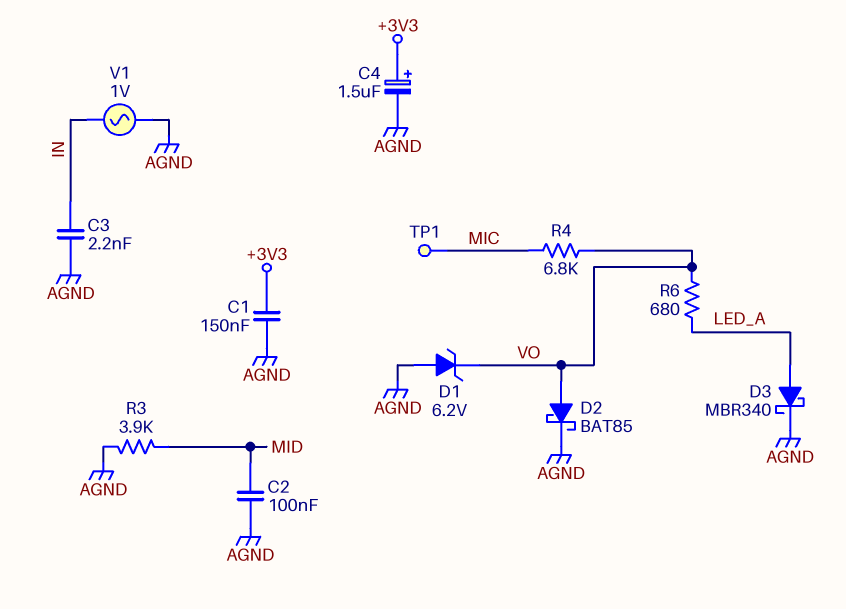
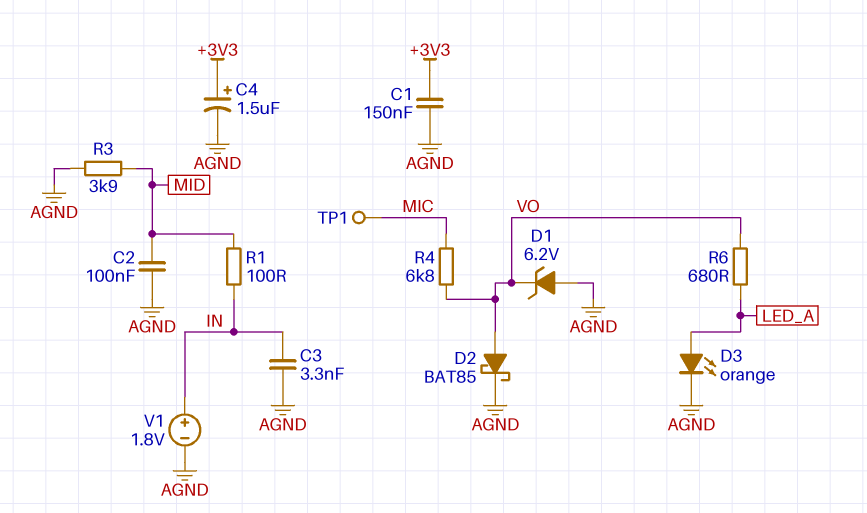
C3: 2.2nF (AGND, IN) -> 3.3nF (AGND, IN)
D3: schottky MBR340 (A LED_A, K AGND) -> LED orange (A LED_A, K AGND)
R1: none -> 100 (IN, MID)
V1: AC 1V (AGND, IN) -> 1.8V (plus IN, minus AGND)

